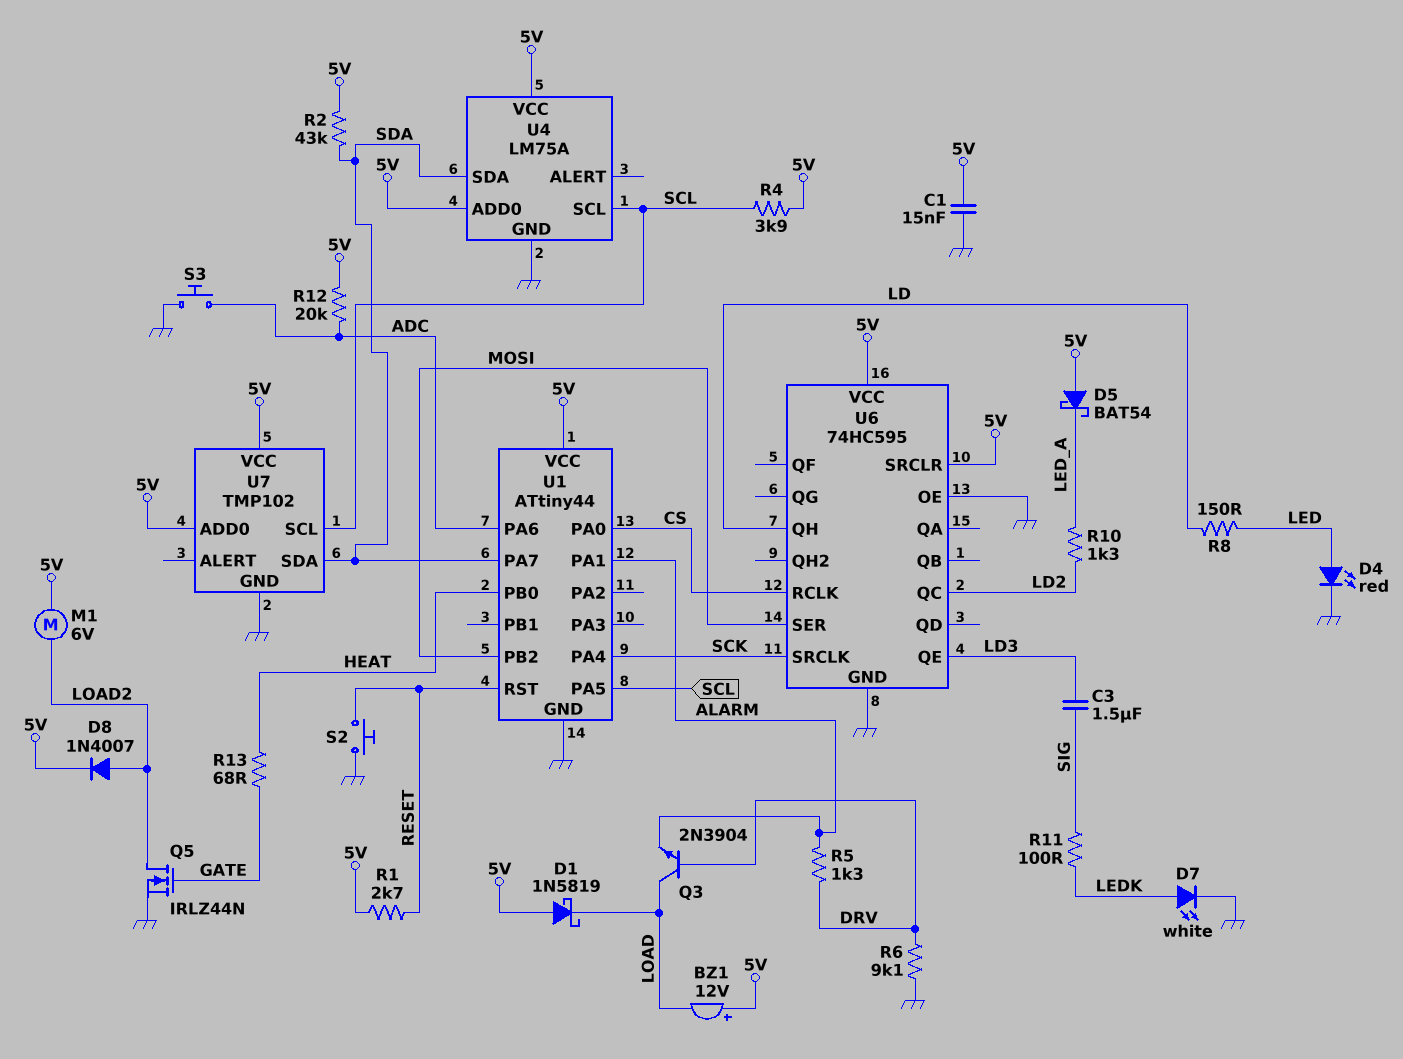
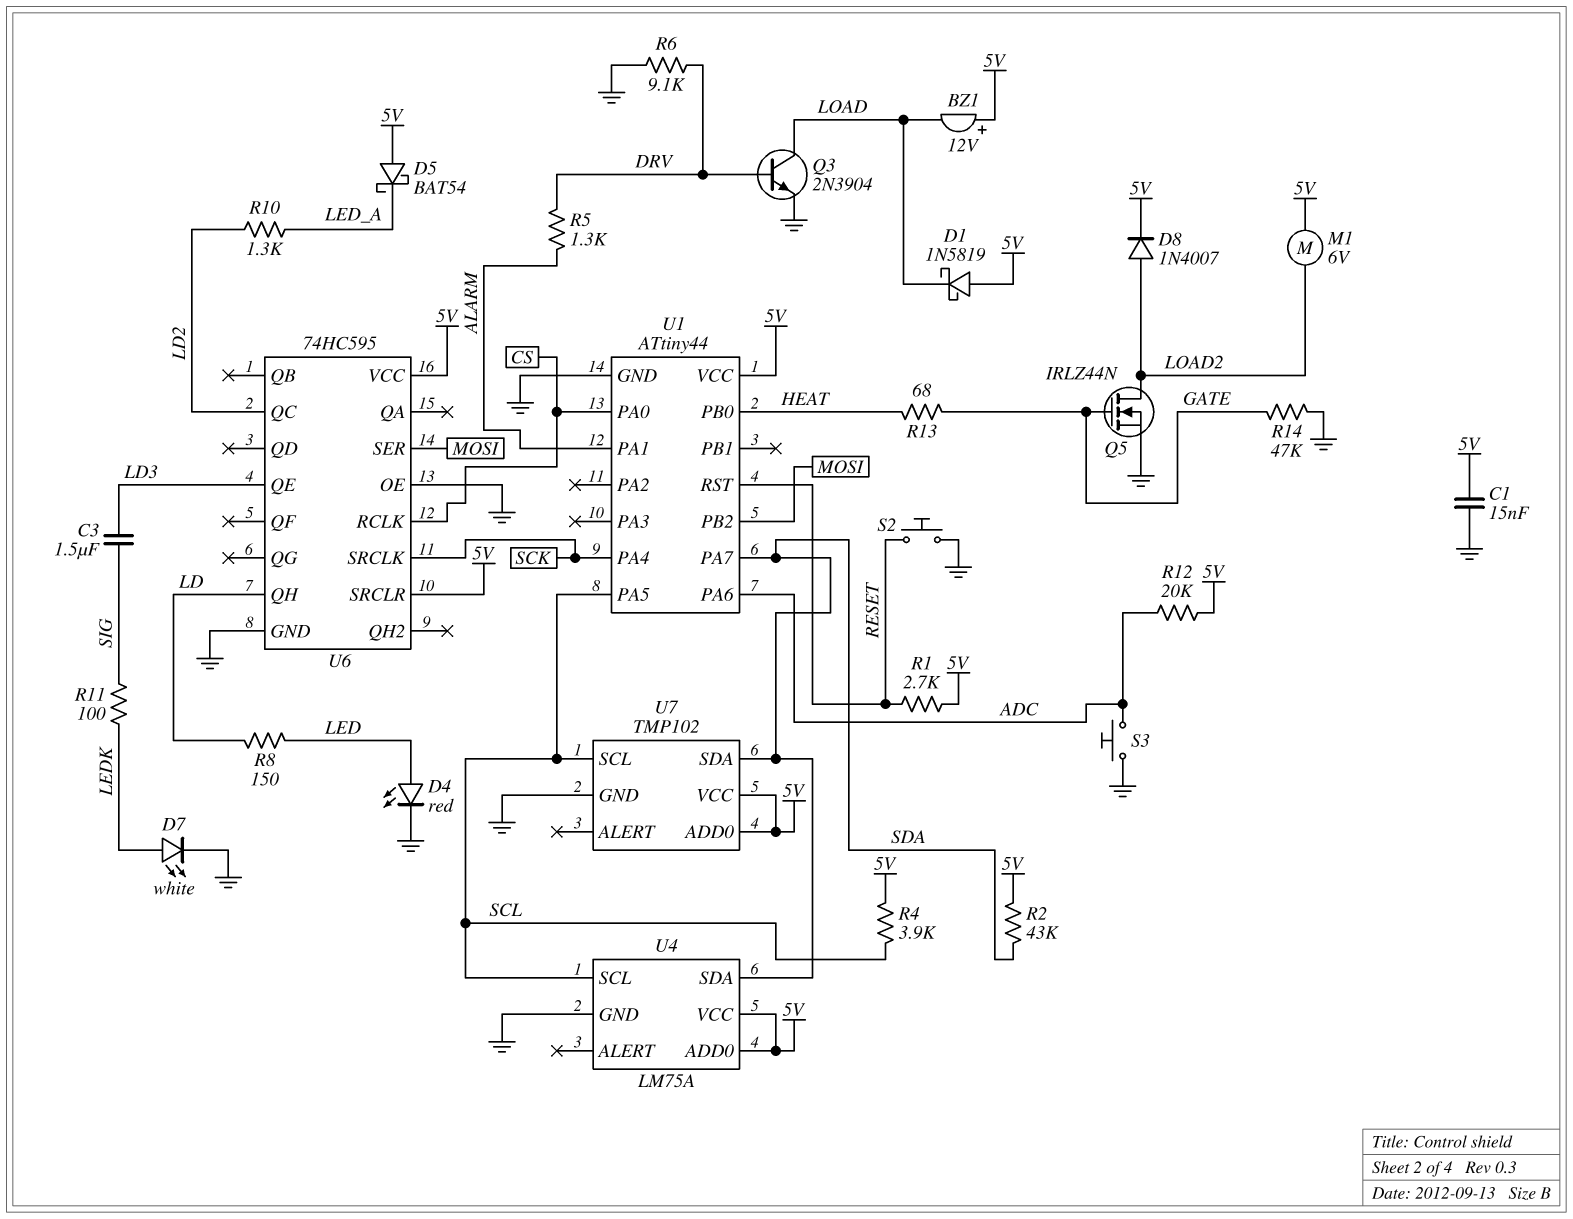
Q3: NPN 2N3904 (B DRV, C LOAD, E ALARM) -> NPN 2N3904 (B DRV, C LOAD, E GND)
R14: none -> 47k (GATE, GND)

